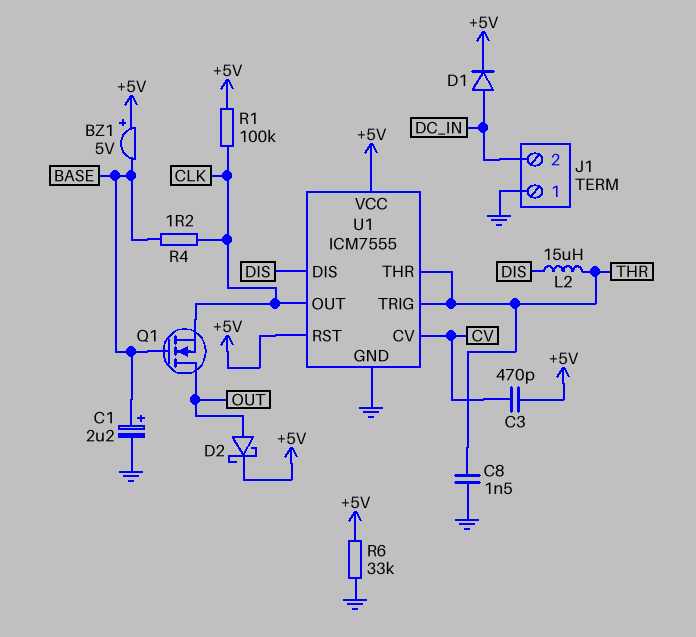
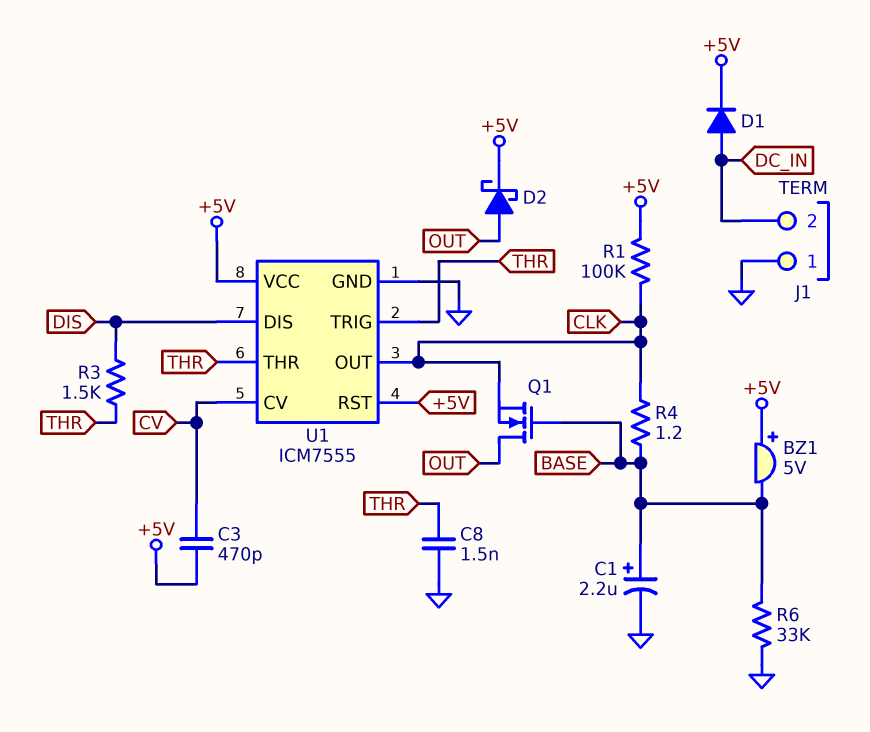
L2: 15uH (DIS, THR) -> none
R3: none -> 1.5k (DIS, THR)
R6: 33k (+5V, GND) -> 33k (BASE, GND)

